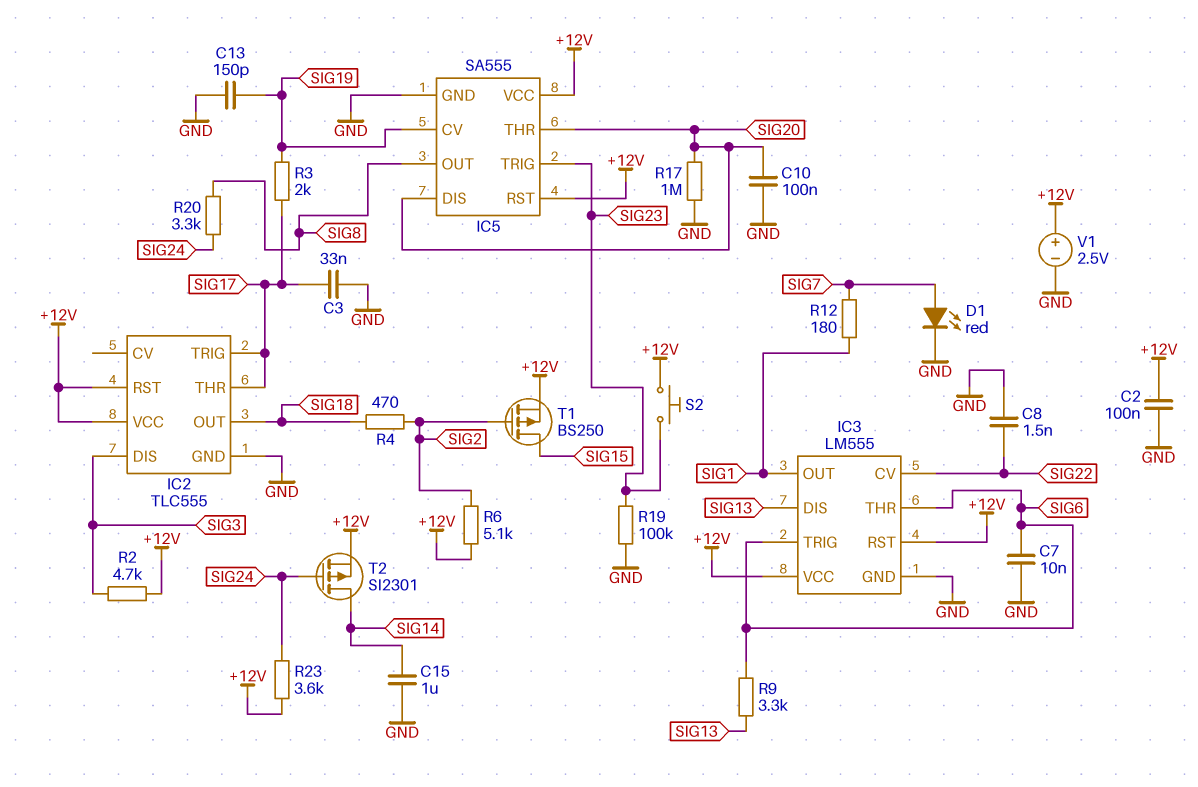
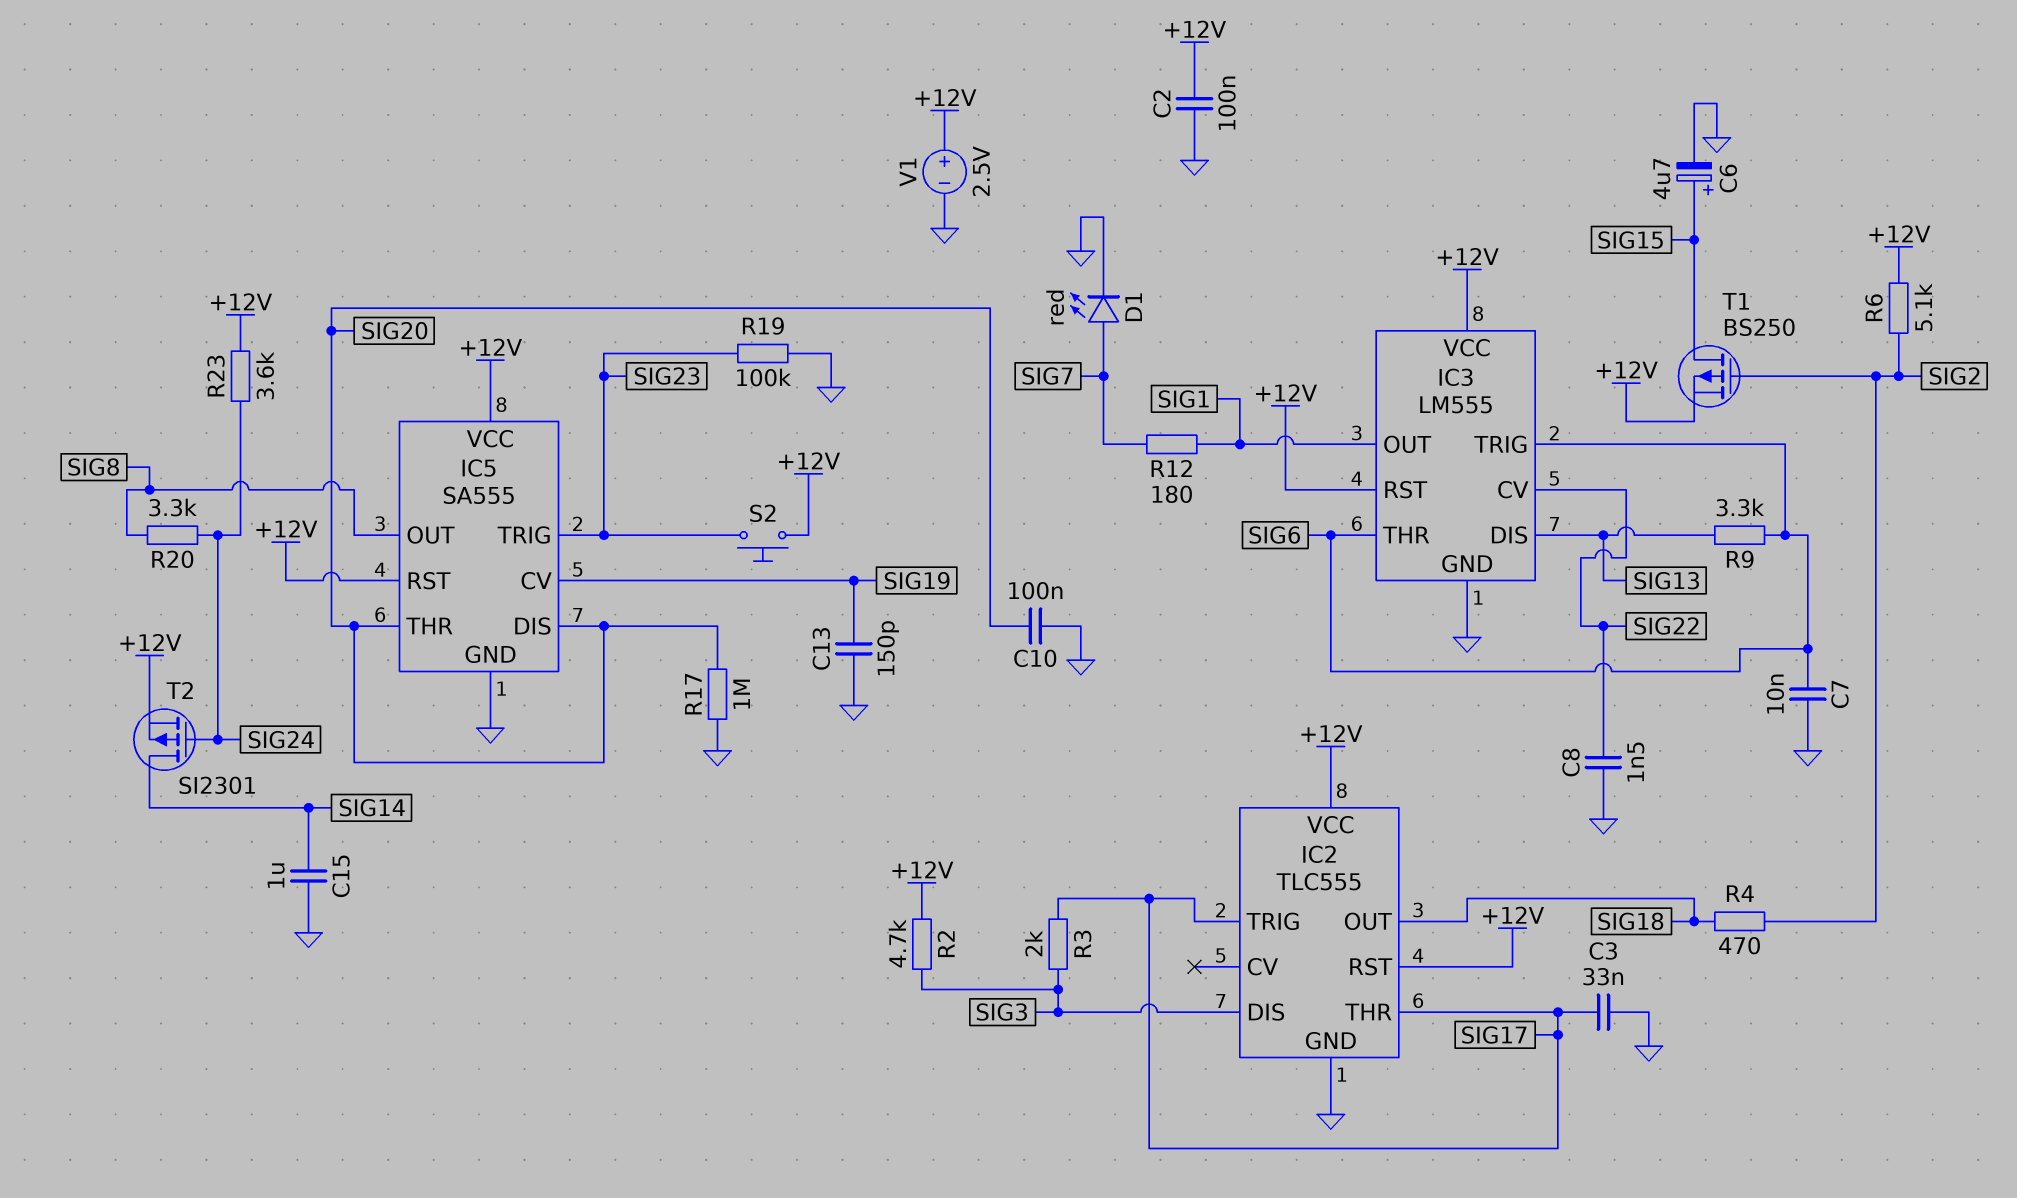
C6: none -> 4.7uF (plus SIG15, minus GND)
R3: 2k (SIG17, SIG19) -> 2k (SIG3, SIG17)

